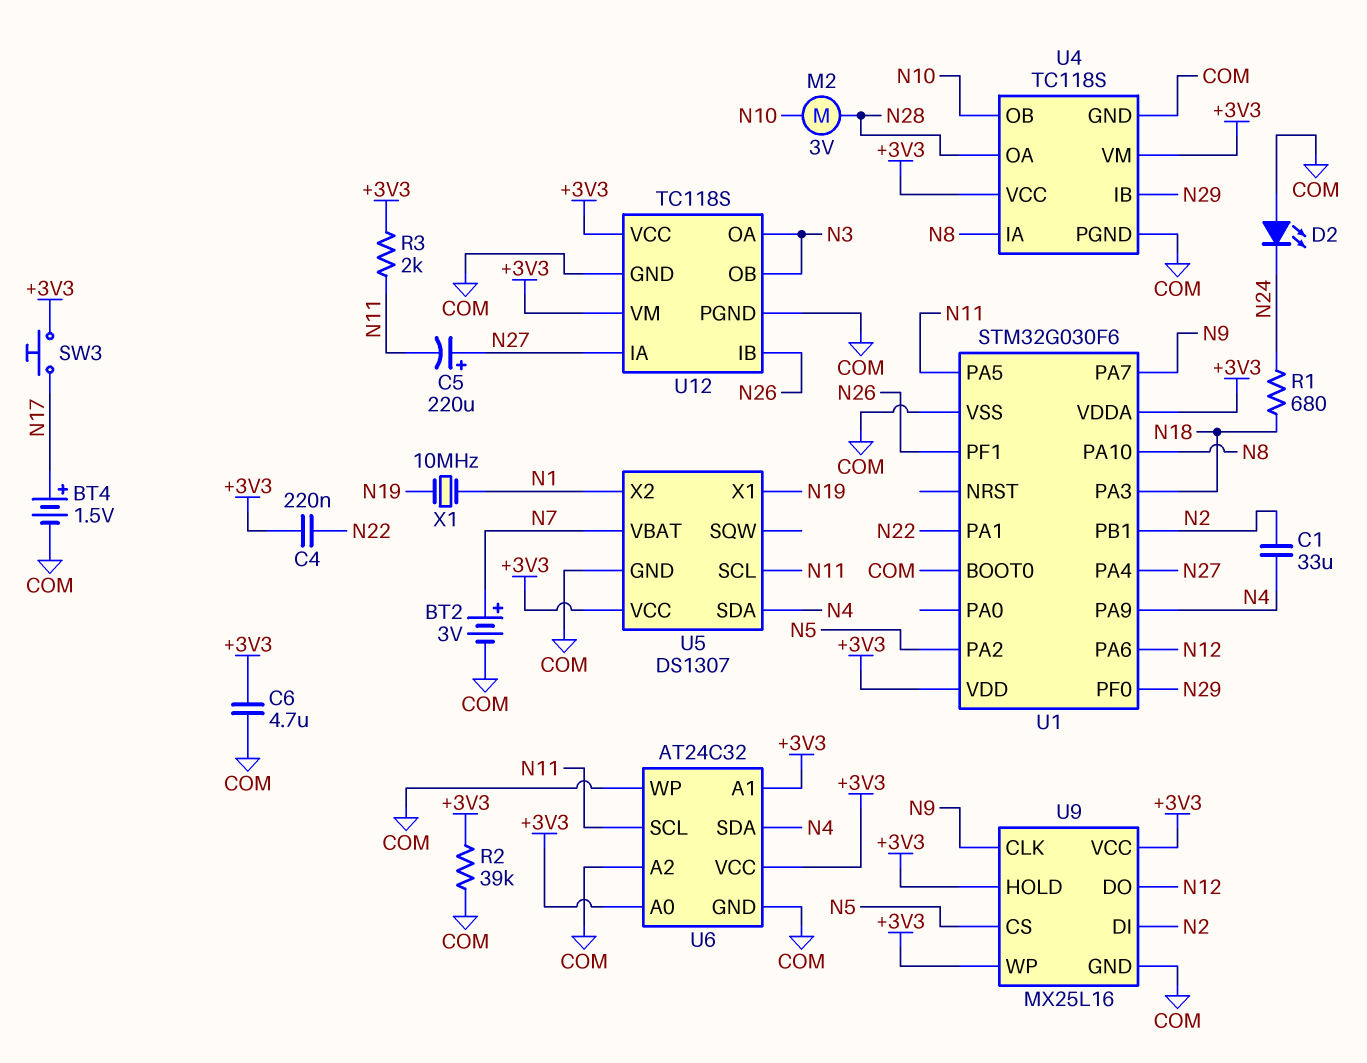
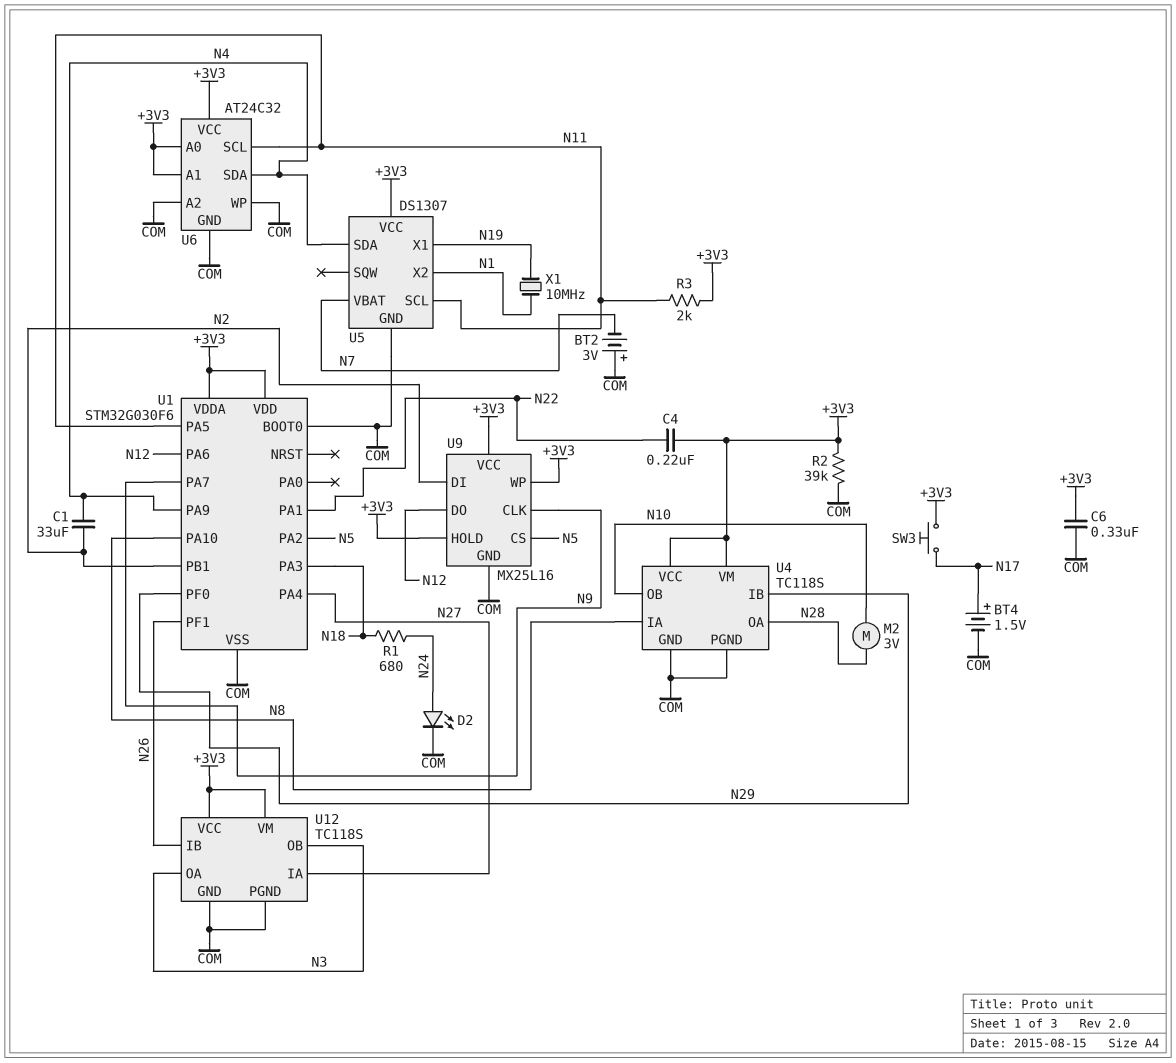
BT2: 3V (plus N7, minus COM) -> 3V (plus COM, minus N7)
C5: 220uF (plus N27, minus N11) -> none
C6: 4.7uF (+3V3, COM) -> 330nF (+3V3, COM)
D2: LED (A COM, K N24) -> LED (A N24, K COM)

